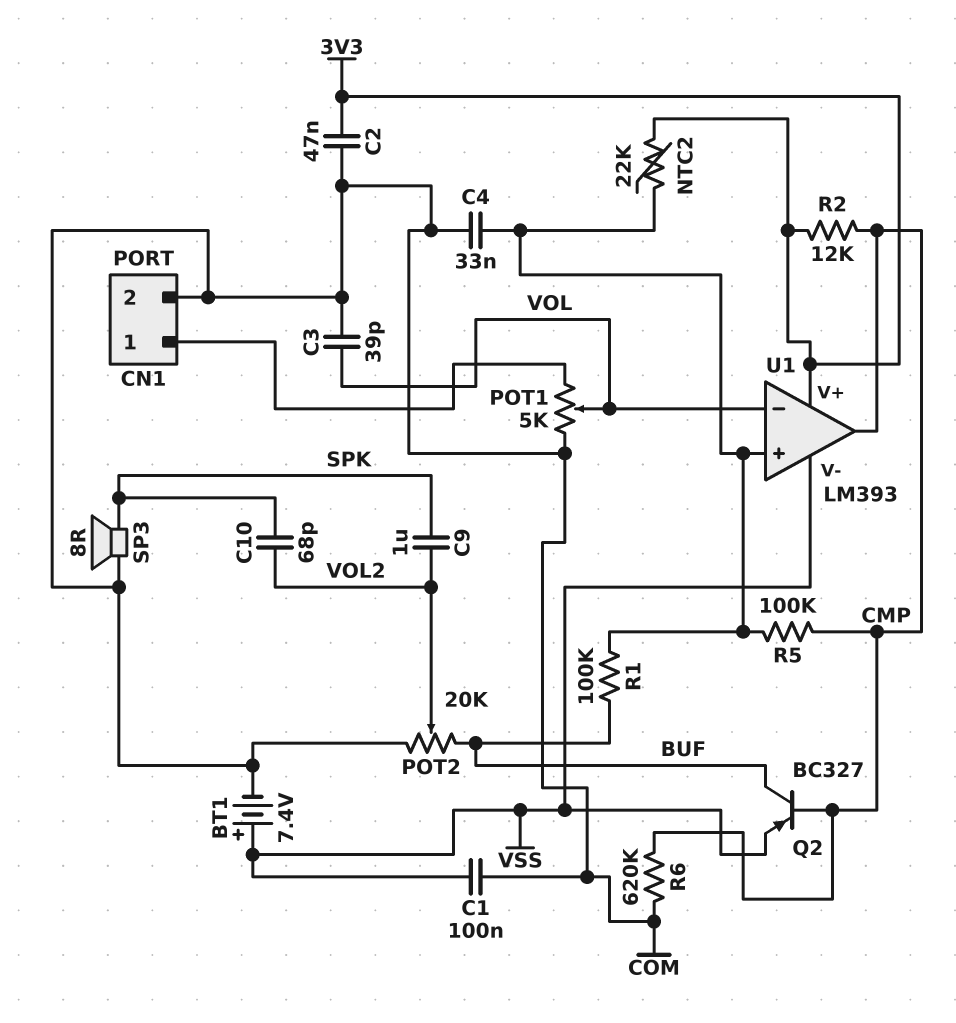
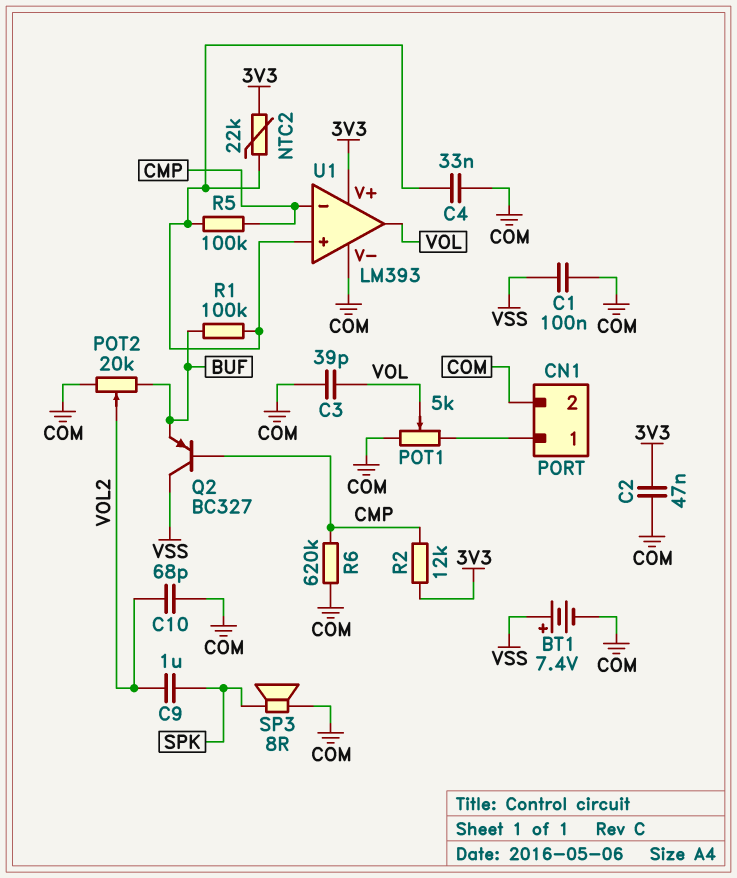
C10: 68pF (SPK, VOL2) -> 68pF (COM, VOL2)
Q2: PNP BC327 (B CMP, C BUF, E VSS) -> PNP BC327 (B CMP, C VSS, E BUF)
U1 pin V-: VSS -> COM
U1 pin in-: VOL -> CMP
U1 pin out: CMP -> VOL

